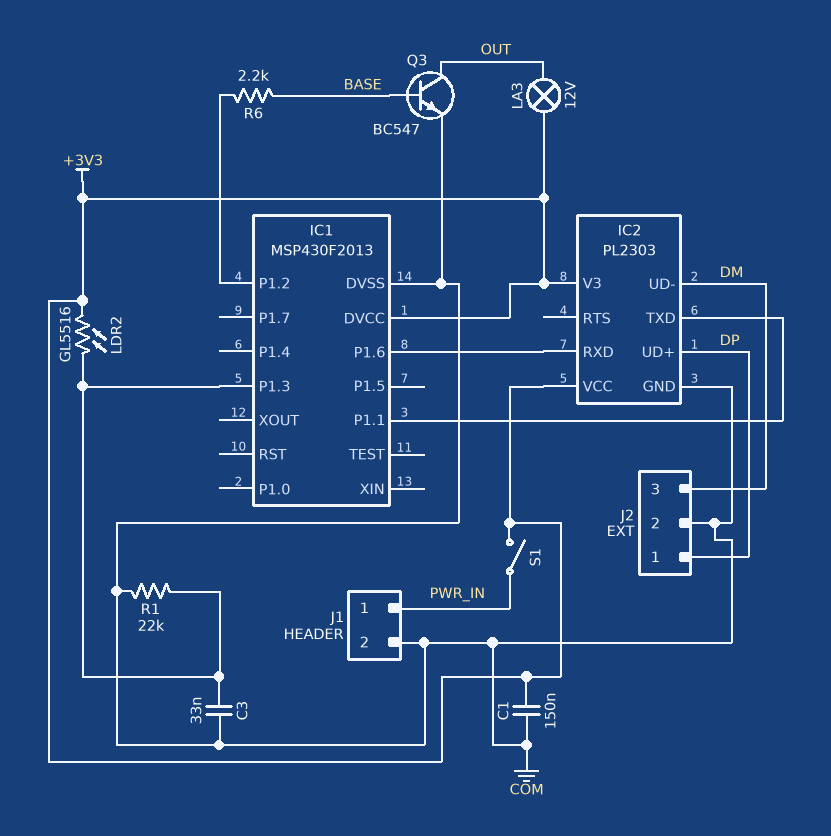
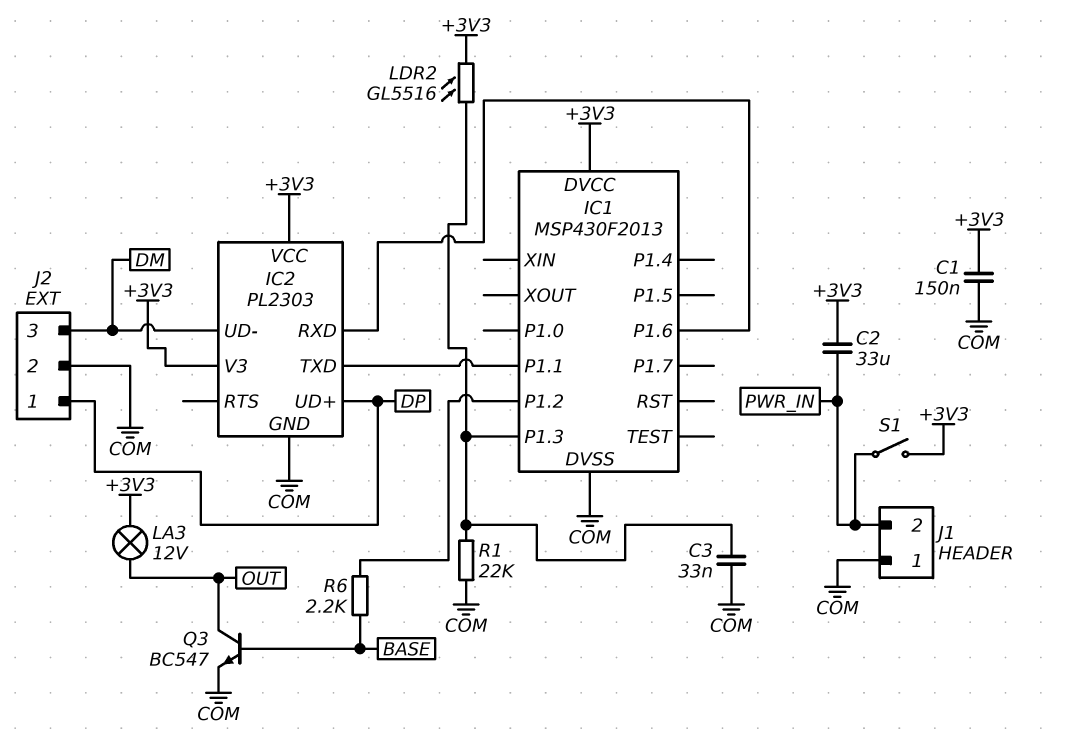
C2: none -> 33uF (+3V3, PWR_IN)
J1 pin 1: PWR_IN -> COM
J1 pin 2: COM -> PWR_IN

